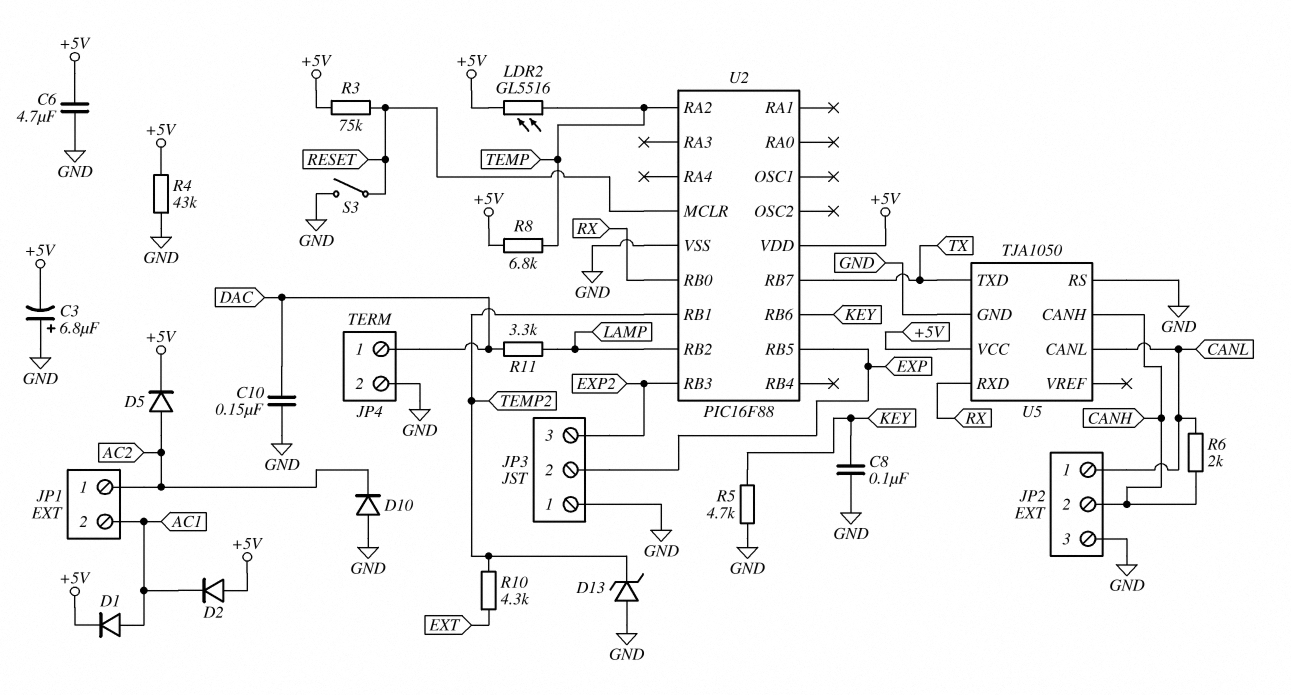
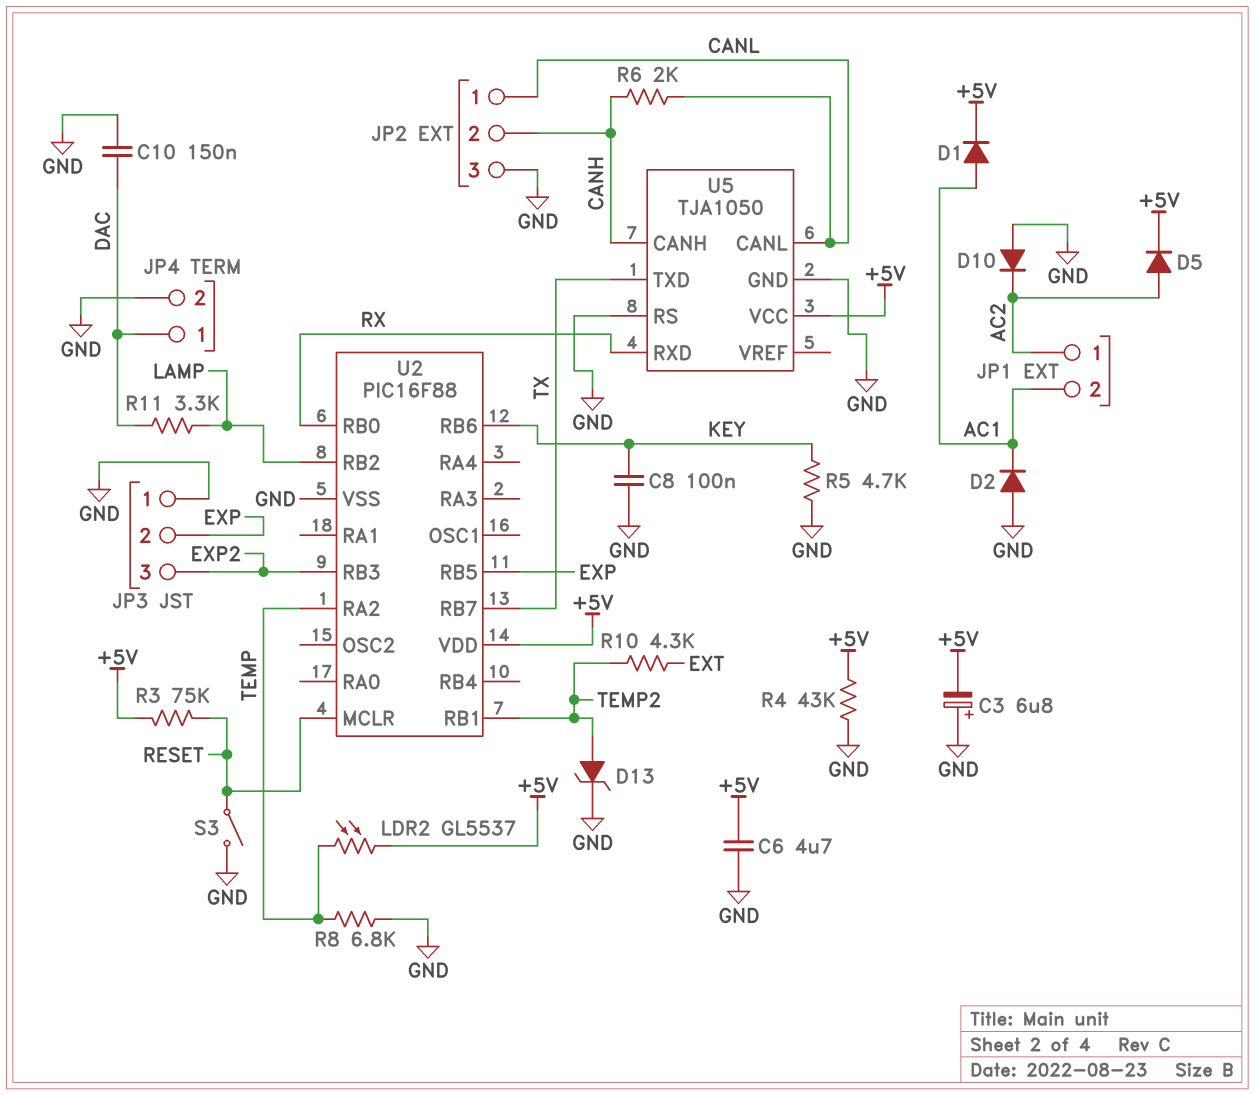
D2: diode (A +5V, K AC1) -> diode (A GND, K AC1)
D13: zener (A GND, K TEMP2) -> zener (A TEMP2, K GND)
LDR2: GL5516 (+5V, TEMP) -> GL5537 (+5V, TEMP)
R8: 6.8k (+5V, TEMP) -> 6.8k (GND, TEMP)

